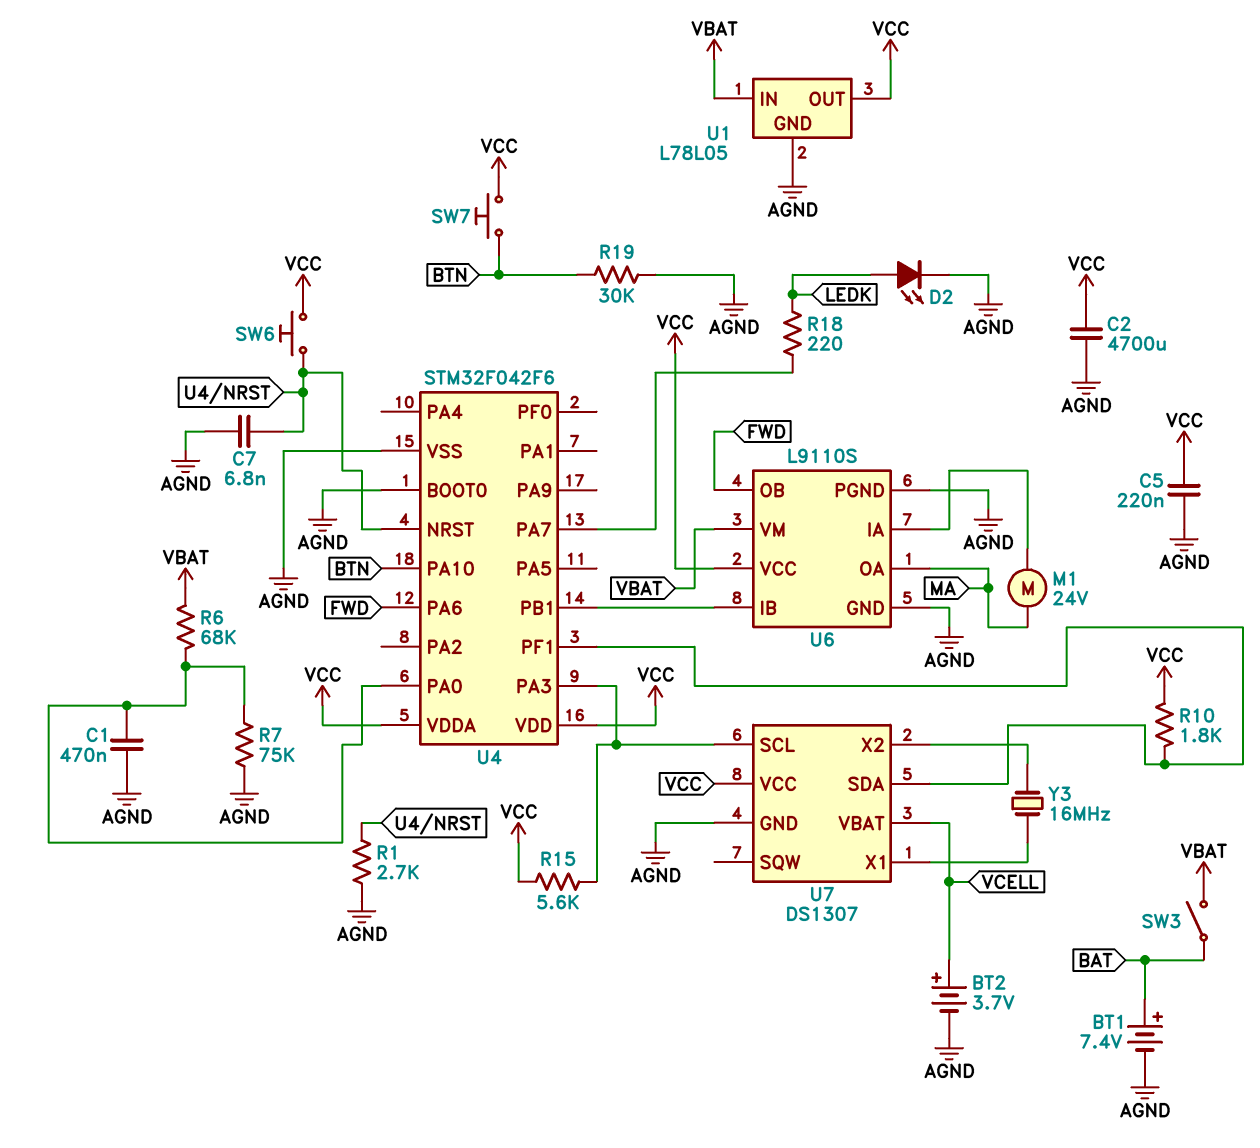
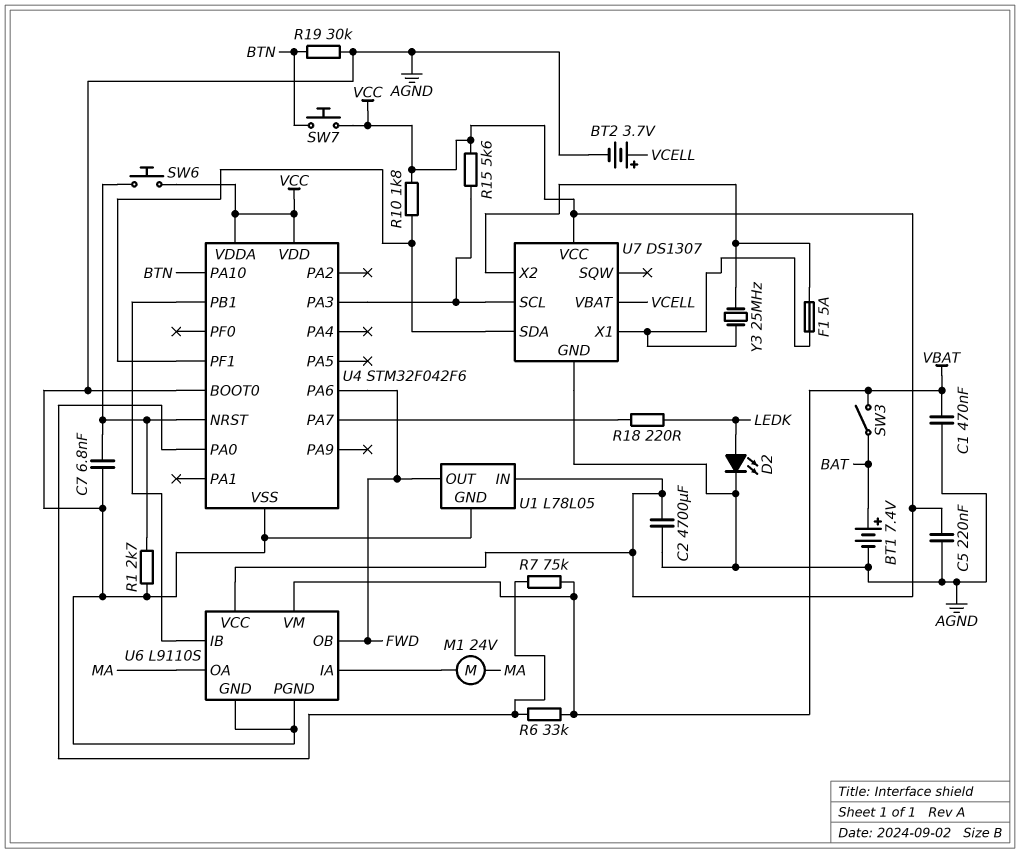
C1: 470nF (AGND, U4/PA0) -> 470nF (AGND, VBAT)
F1: none -> 5A (U7/X1, U7/X2)
R6: 68k (U4/PA0, VBAT) -> 33k (U4/PA0, VBAT)
R7: 75k (AGND, U4/PA0) -> 75k (U4/PA0, VBAT)
U1 pin IN: VBAT -> VCC
U1 pin OUT: VCC -> FWD
Y3: 16MHz (U7/X1, U7/X2) -> 25MHz (U7/X1, U7/X2)

